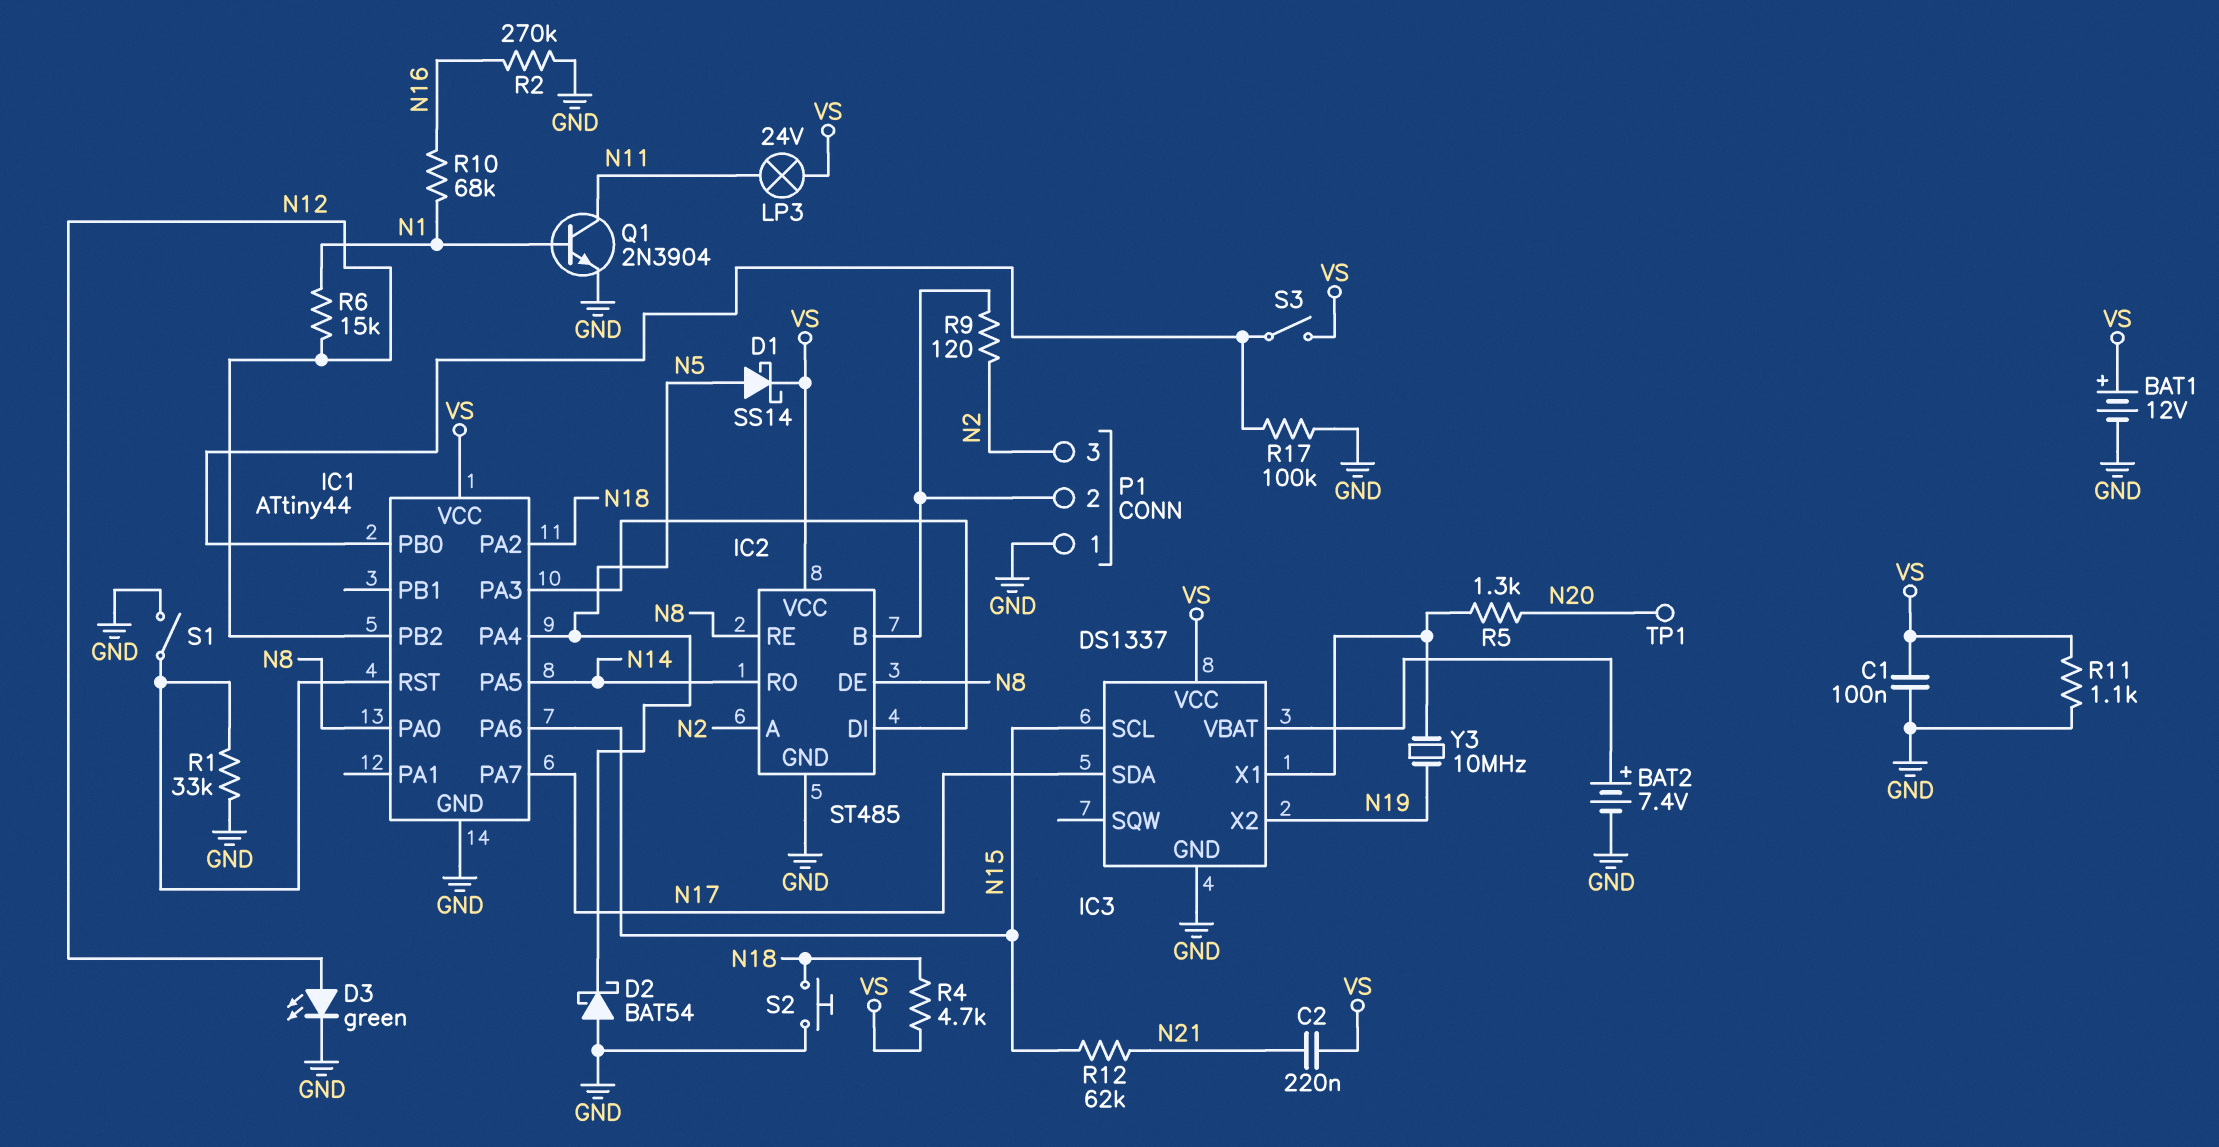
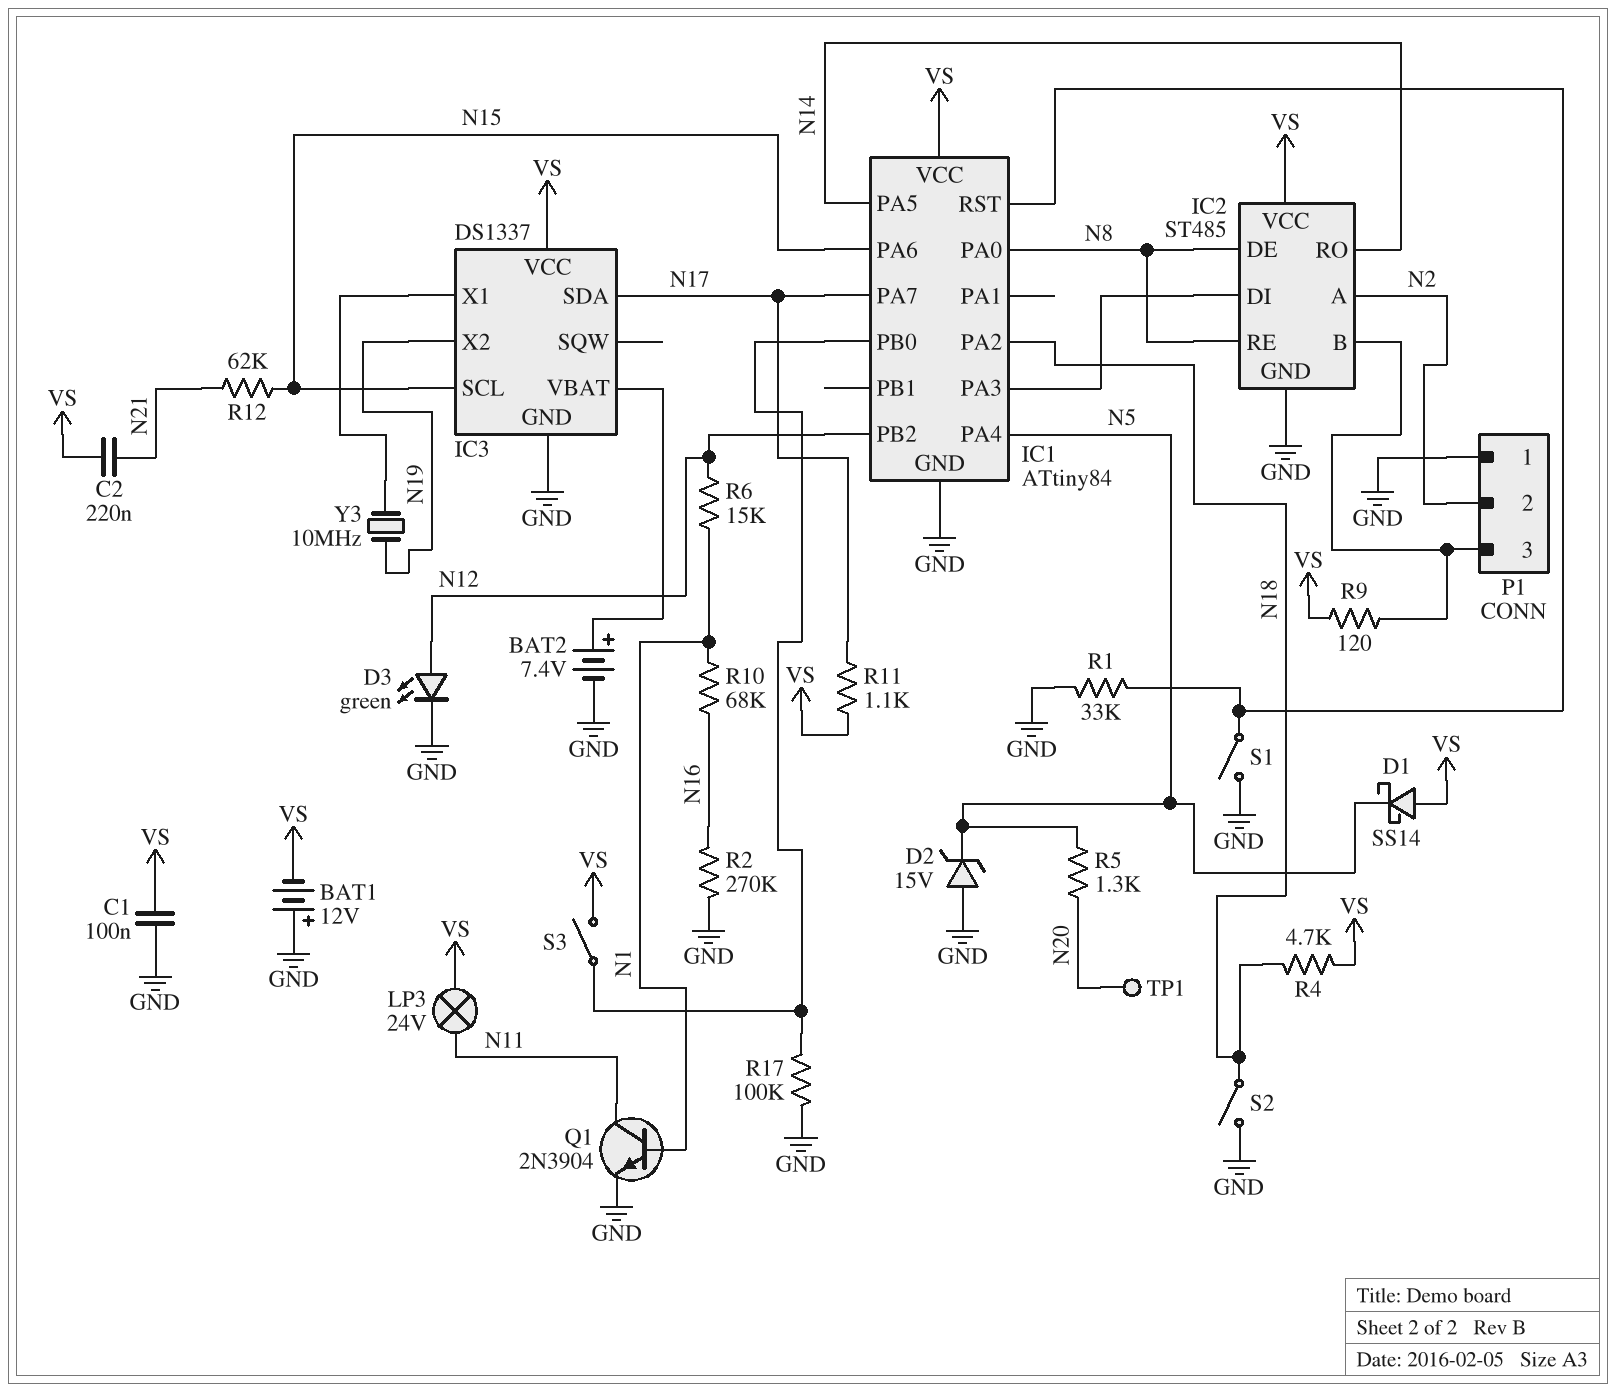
BAT1: 12V (plus VS, minus GND) -> 12V (plus GND, minus VS)
D1: schottky SS14 (A N5, K VS) -> schottky SS14 (A VS, K N5)
D2: schottky BAT54 (A GND, K N5) -> zener 15V (A GND, K N5)
IC1: ATtiny44 -> ATtiny84
P1 pin 2: IC2/B -> N2
P1 pin 3: N2 -> IC2/B
R5: 1.3k (IC3/X1, N20) -> 1.3k (N5, N20)
R9: 120 (IC2/B, N2) -> 120 (IC2/B, VS)
R11: 1.1k (GND, VS) -> 1.1k (N17, VS)
S2: button (GND, N18) -> switch (GND, N18)

